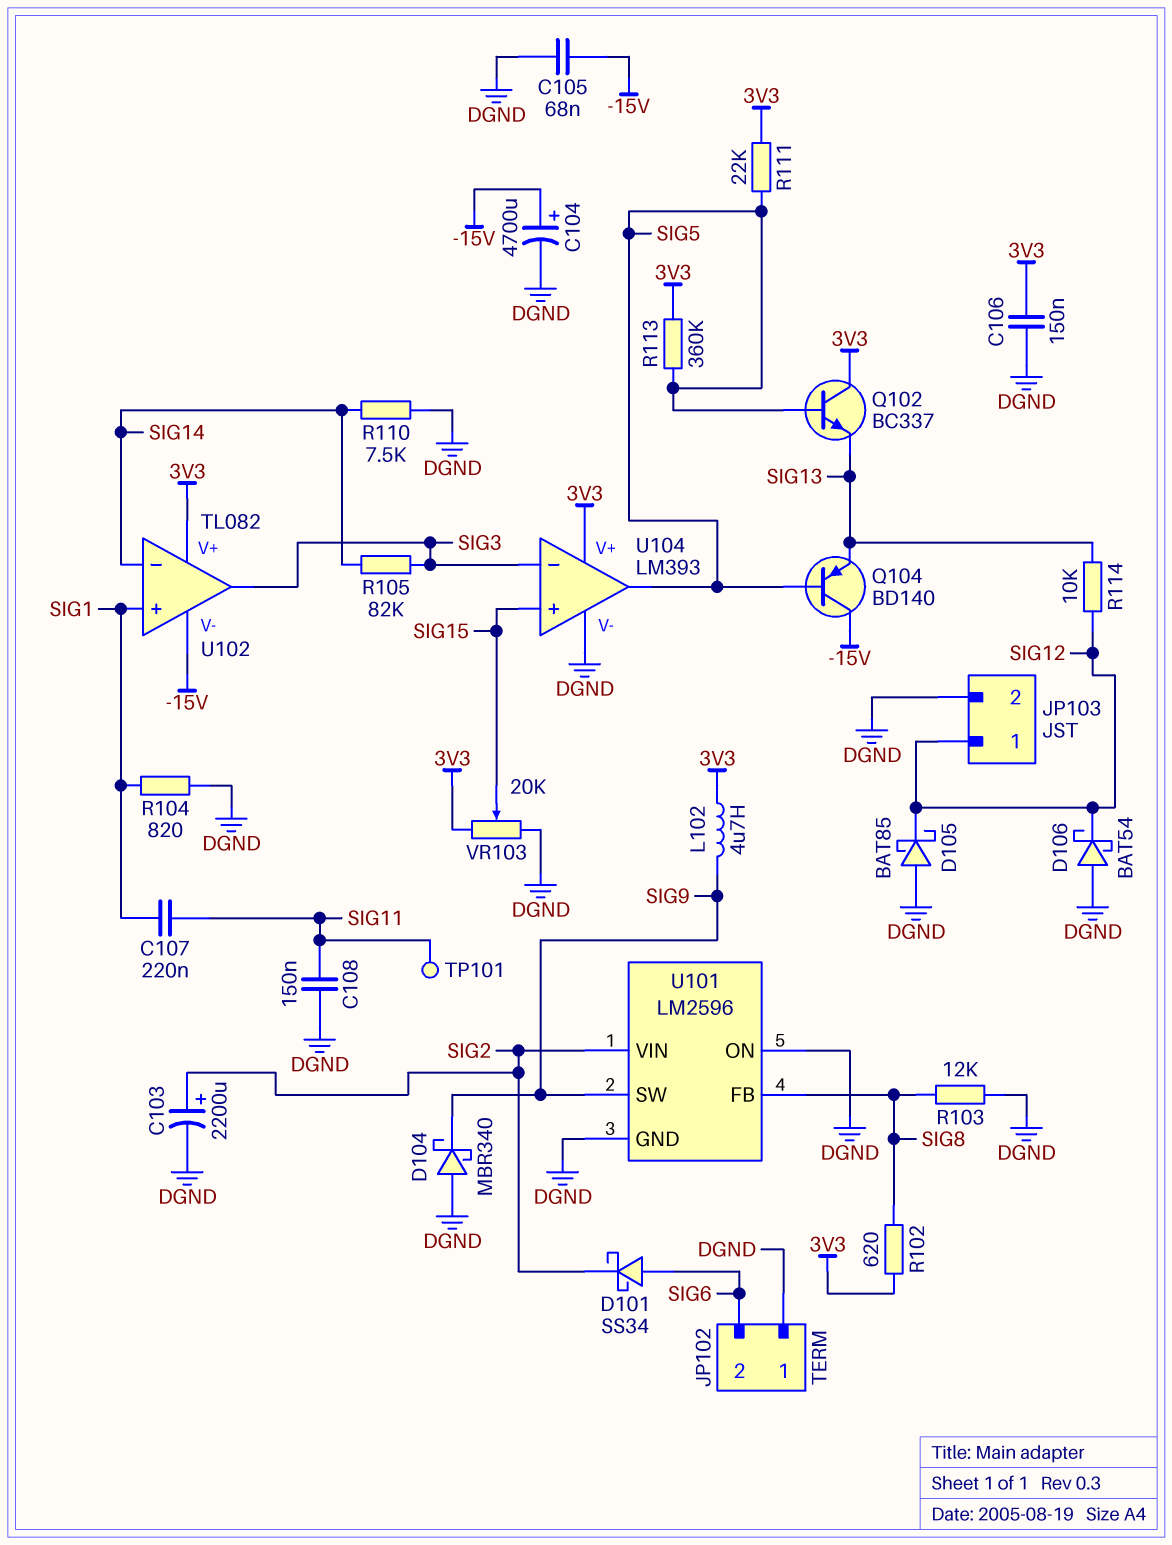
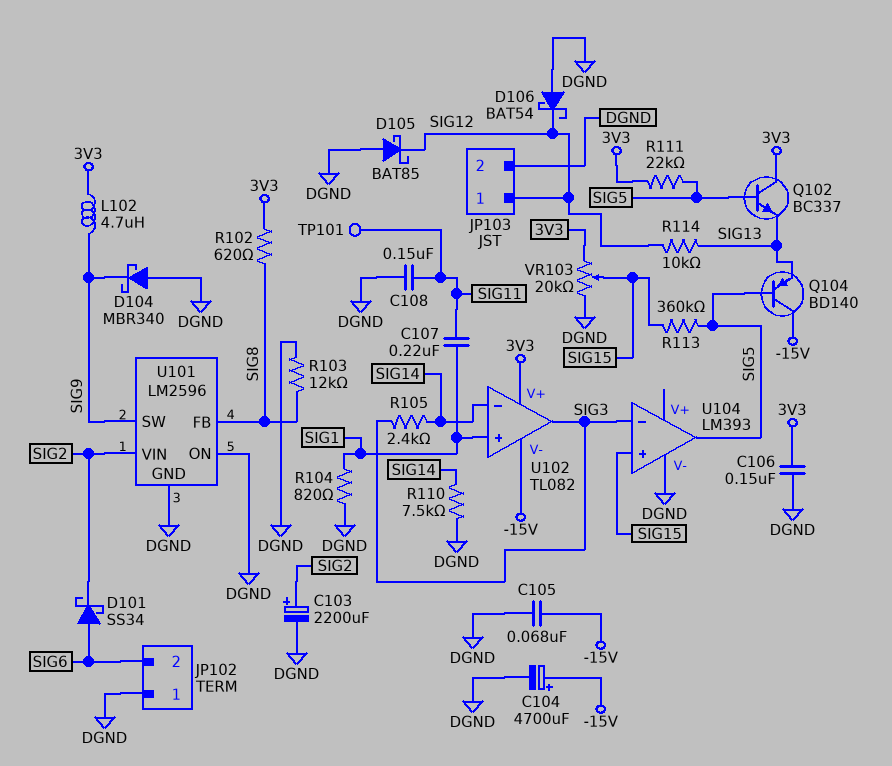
R105: 82k (SIG3, SIG14) -> 2.4k (SIG3, SIG14)
R113: 360k (3V3, SIG5) -> 360k (SIG5, SIG15)
U104 pin V+: 3V3 -> none

